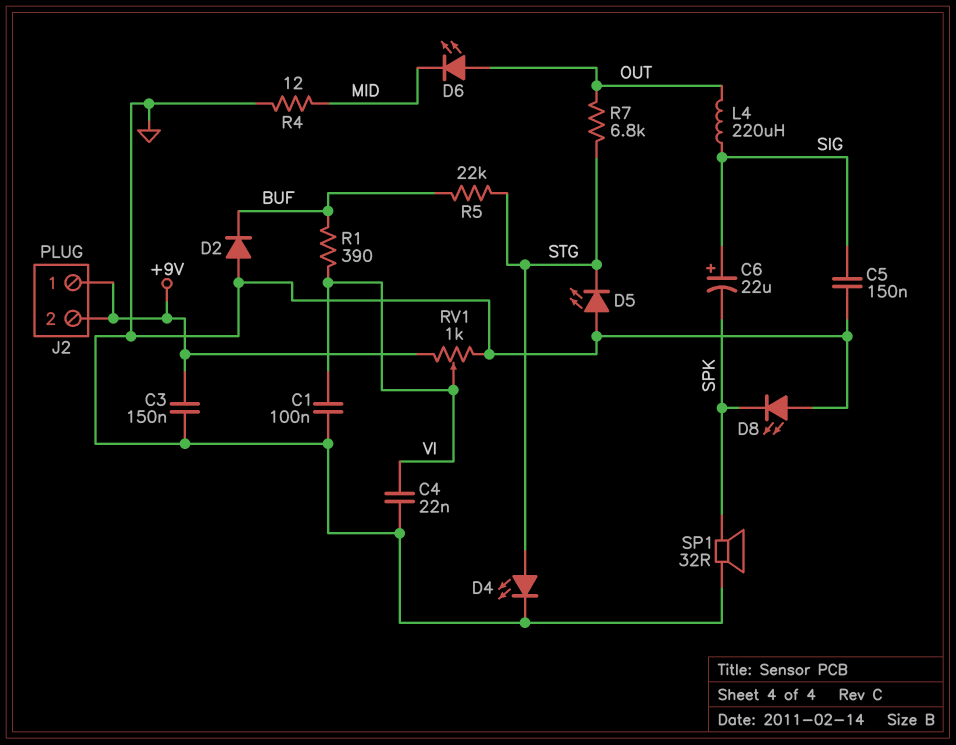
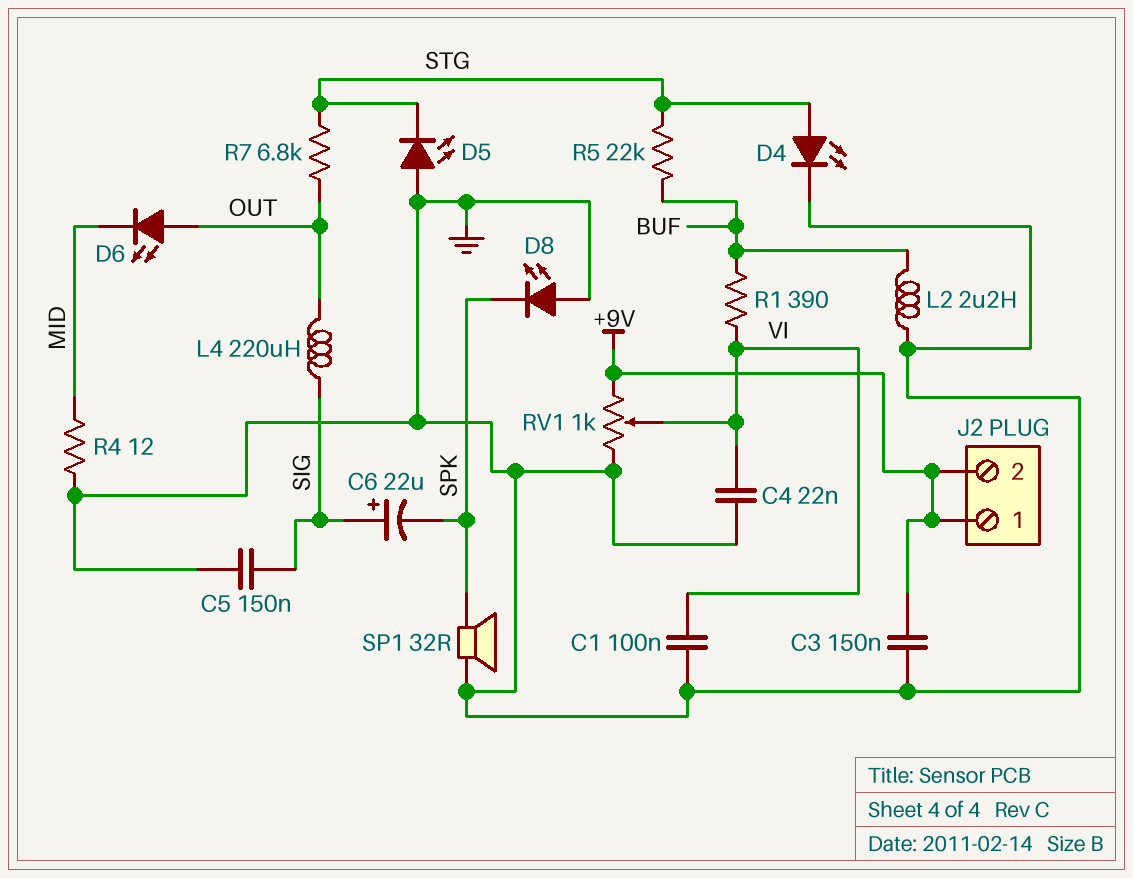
D2: diode (A GND, K BUF) -> none
L2: none -> 2.2uH (BUF, GND)

